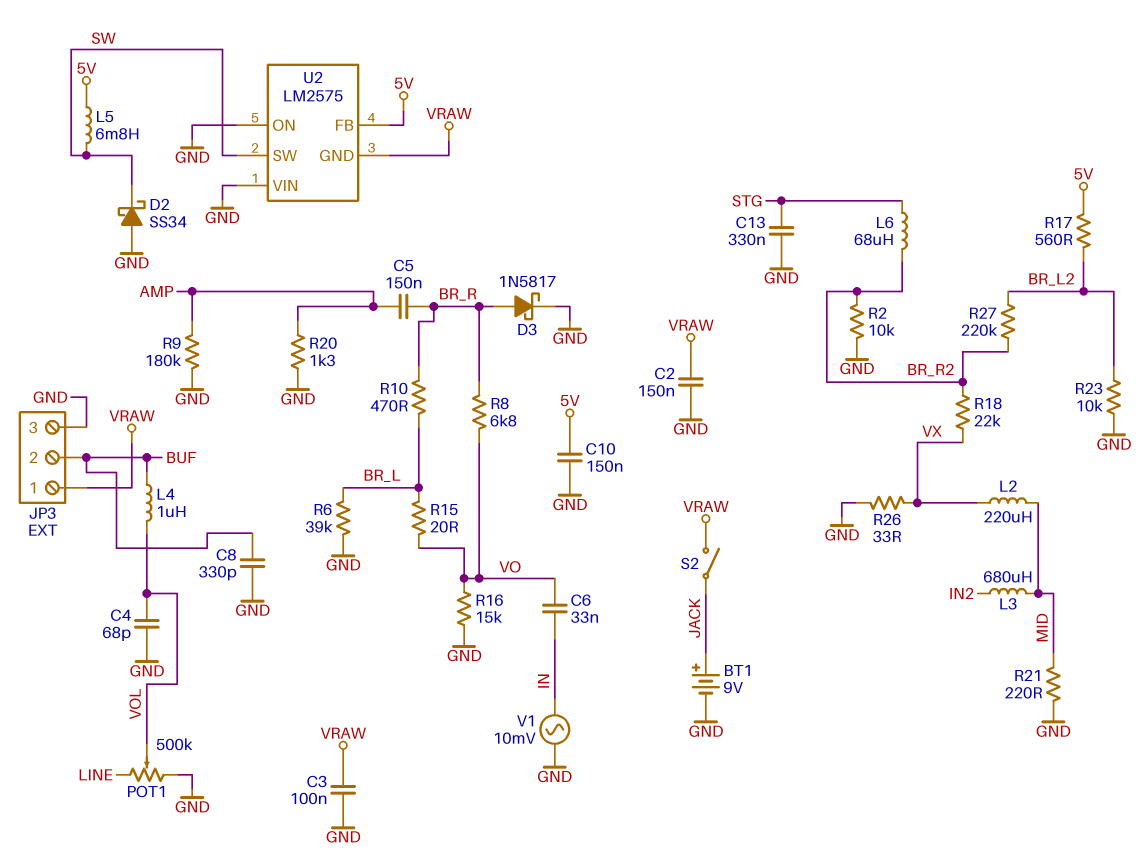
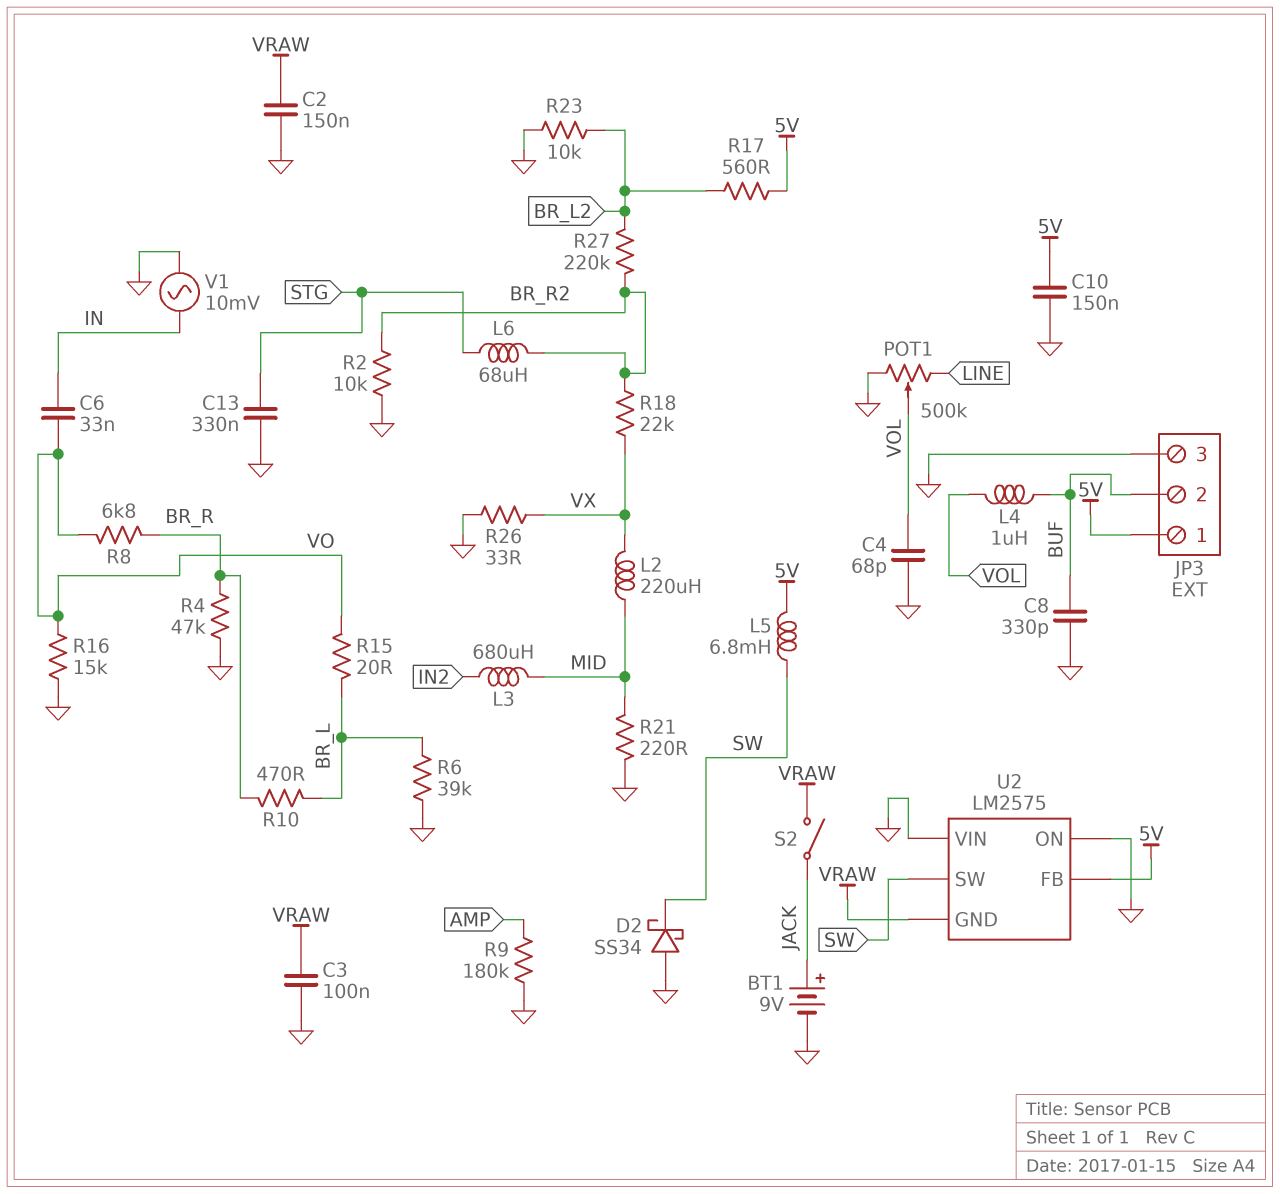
C5: 150nF (AMP, BR_R) -> none
D3: schottky 1N5817 (A BR_R, K GND) -> none
JP3 pin 1: VRAW -> 5V
R4: none -> 47k (BR_R, GND)
R20: 1.3k (AMP, GND) -> none

